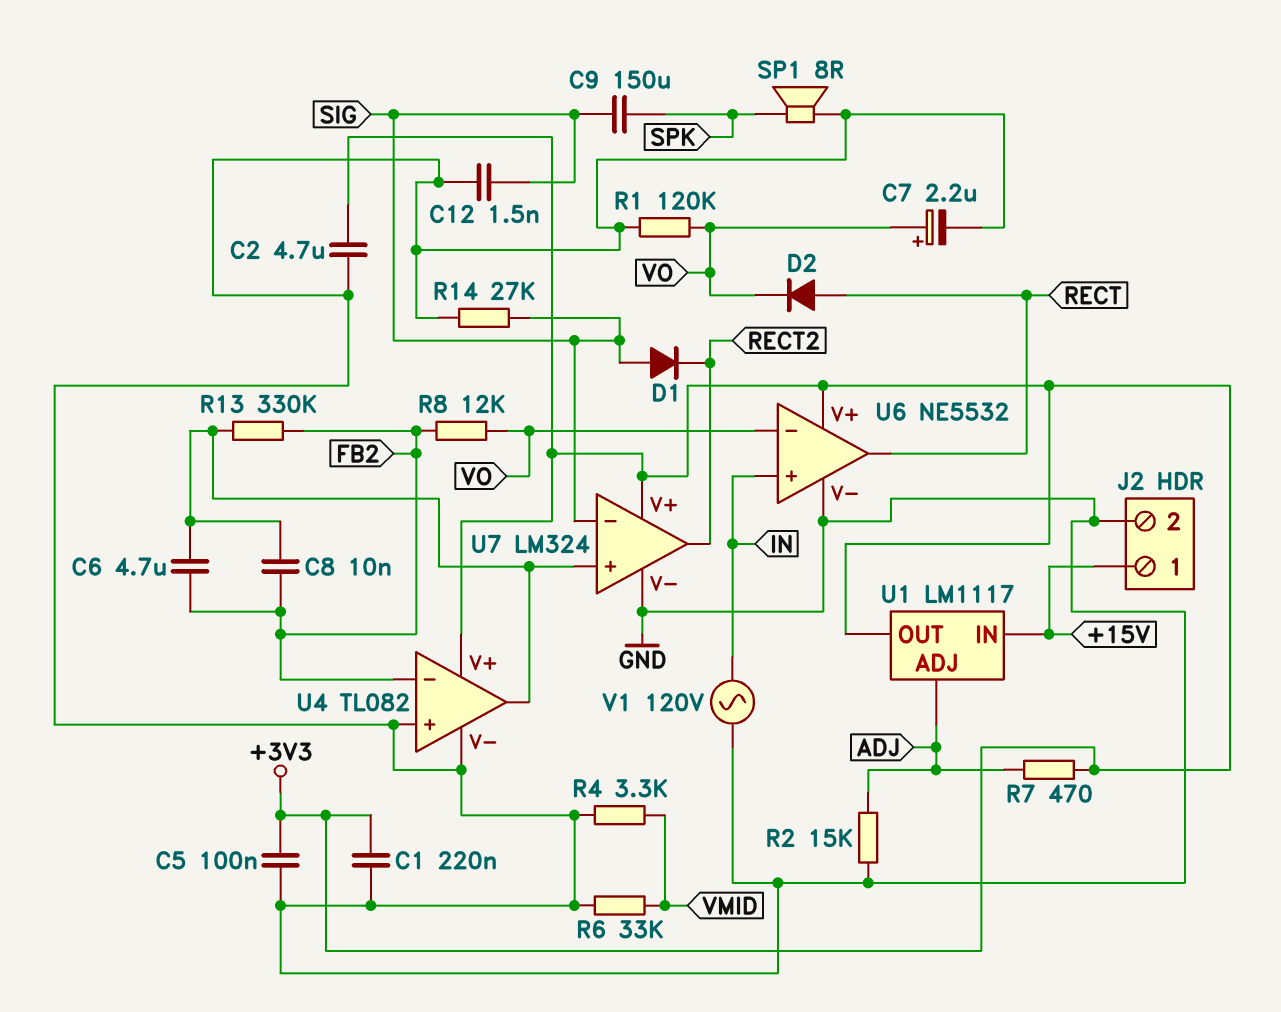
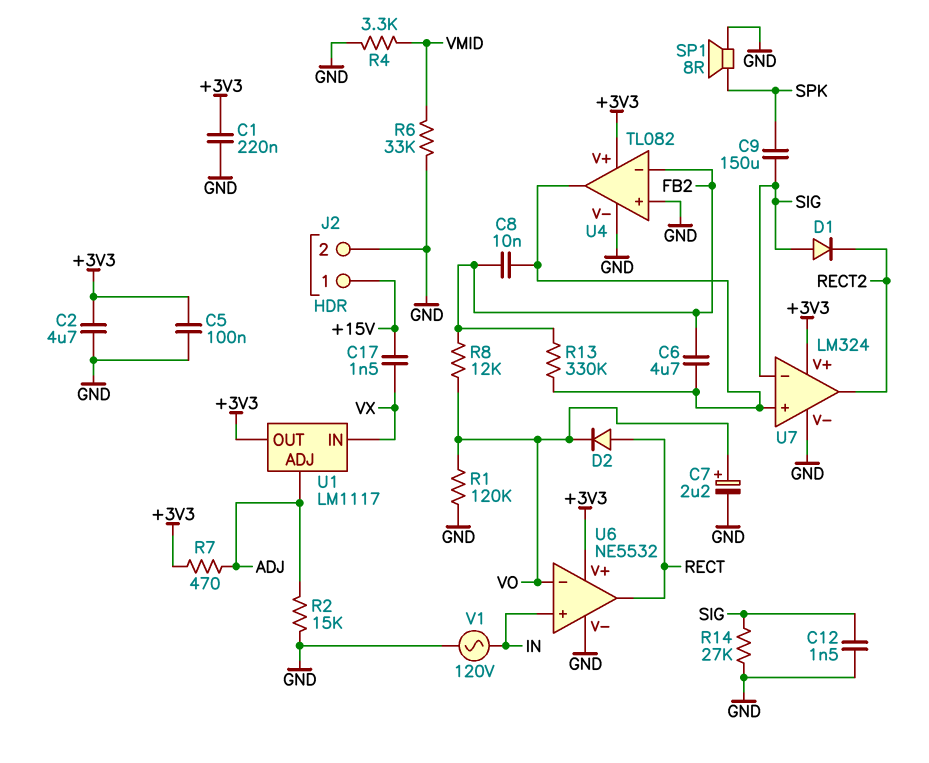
C17: none -> 1.5nF (+15V, VX)
U1 pin IN: +15V -> VX

